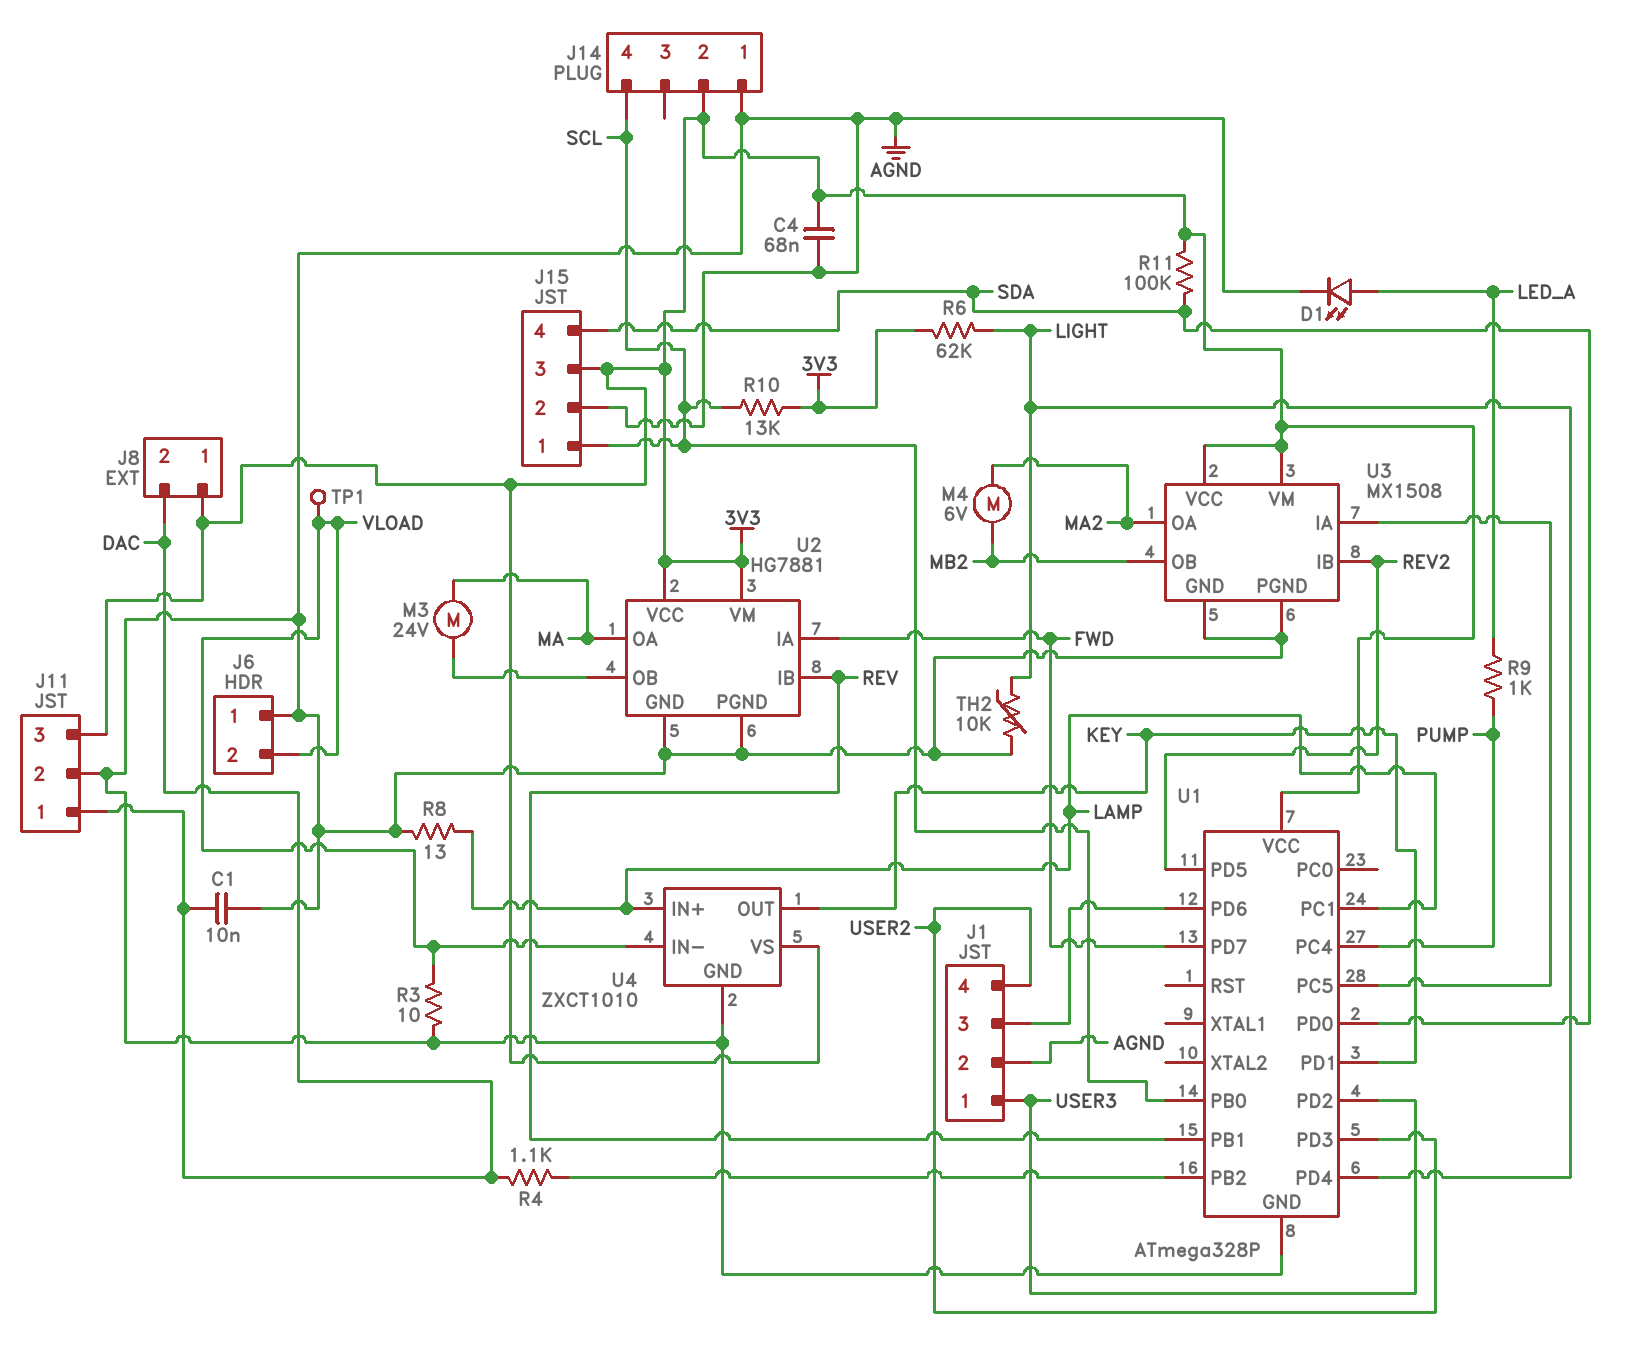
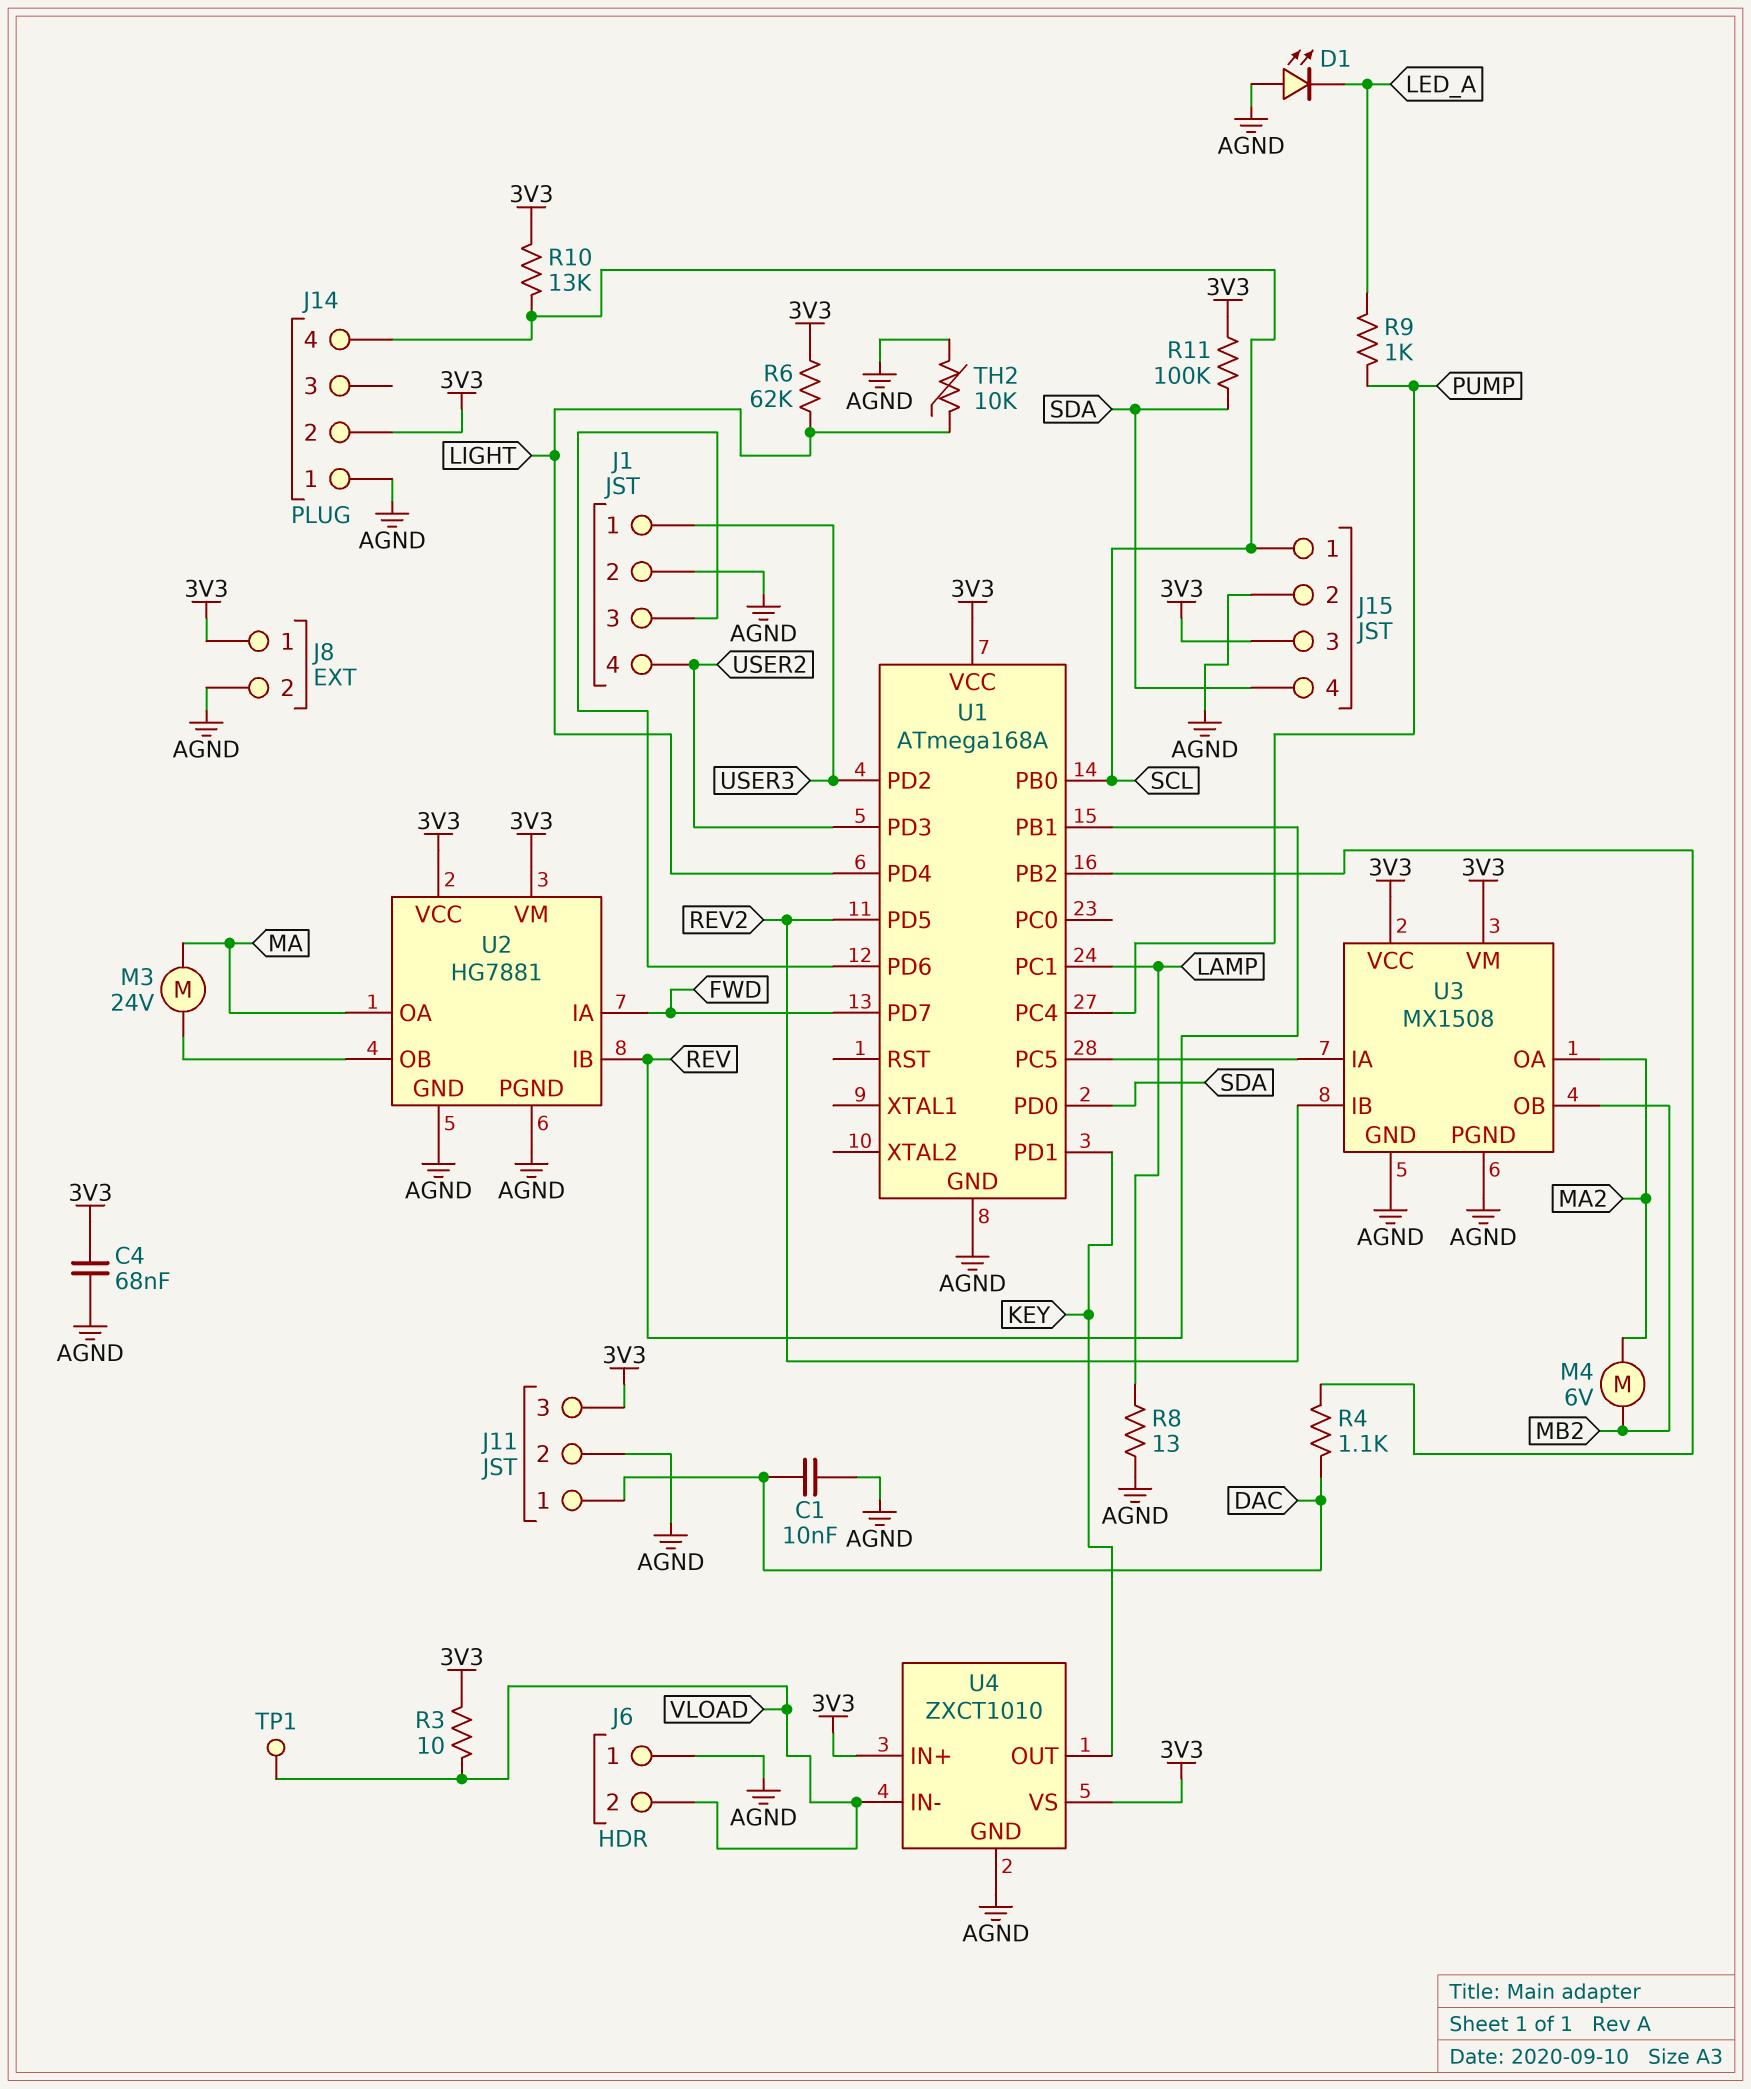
D1: LED (A LED_A, K AGND) -> LED (A AGND, K LED_A)
J8 pin 2: DAC -> AGND
R3: 10 (AGND, VLOAD) -> 10 (3V3, VLOAD)
U1: ATmega328P -> ATmega168A
U4 pin IN+: LAMP -> 3V3

